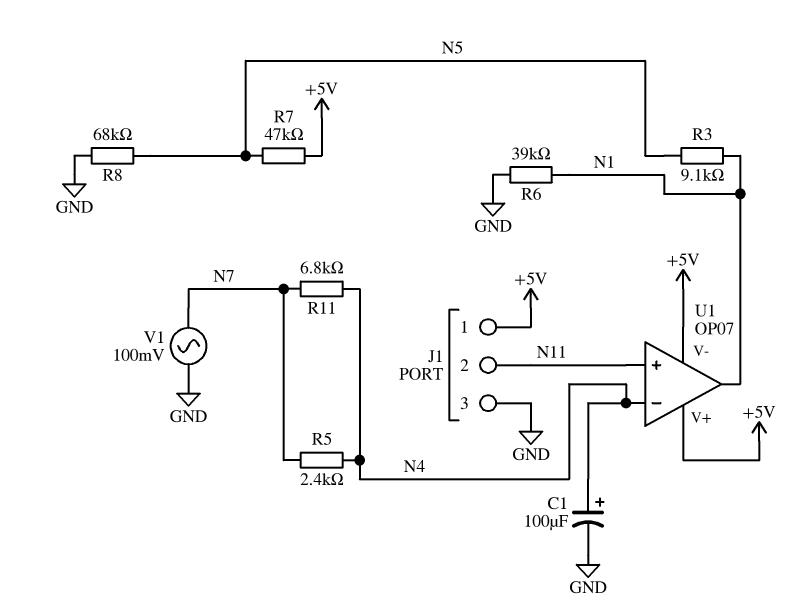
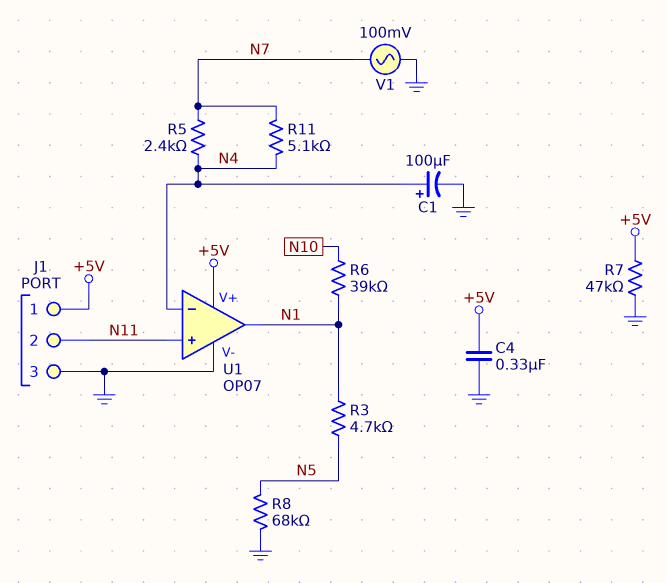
C4: none -> 330nF (+5V, GND)
R3: 9.1k (N1, N5) -> 4.7k (N1, N5)
R6: 39k (GND, N1) -> 39k (N1, N10)
R7: 47k (+5V, N5) -> 47k (+5V, GND)
R11: 6.8k (N4, N7) -> 5.1k (N4, N7)
U1 pin V-: +5V -> GND

